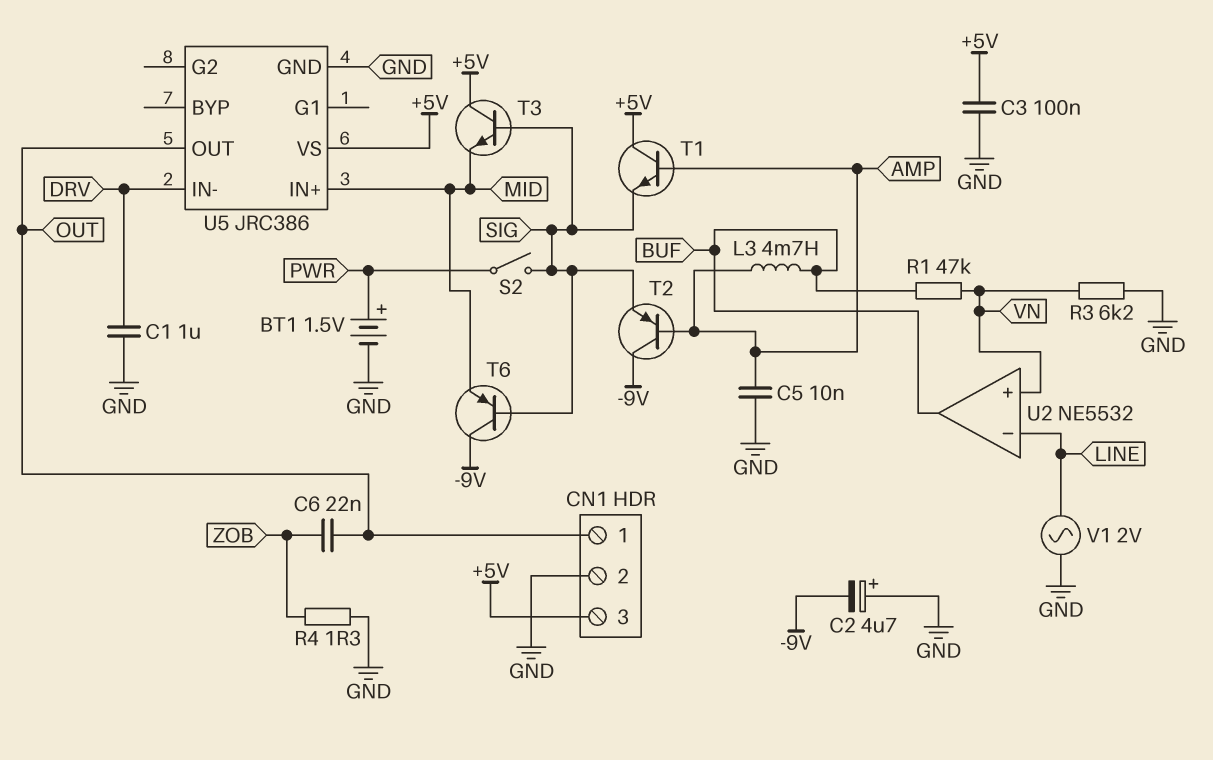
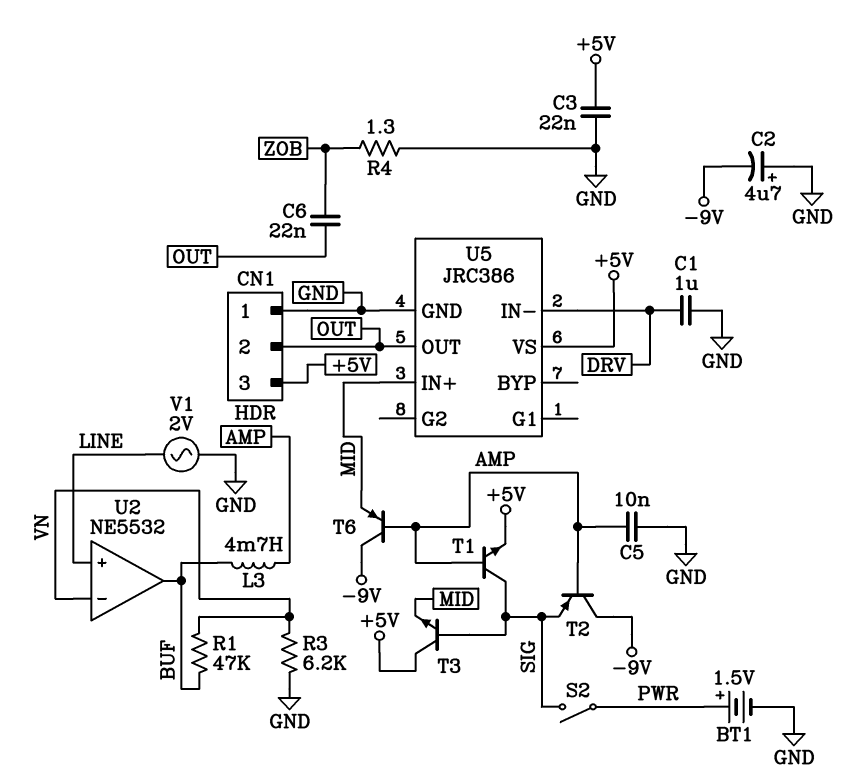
C3: 100nF (+5V, GND) -> 22nF (+5V, GND)
CN1 pin 1: OUT -> GND
CN1 pin 2: GND -> OUT
T1: NPN (B AMP, C +5V, E SIG) -> NPN (B AMP, C SIG, E +5V)
T6: PNP (B SIG, C -9V, E MID) -> PNP (B AMP, C -9V, E MID)
U2 pin in+: VN -> LINE
U2 pin in-: LINE -> VN

